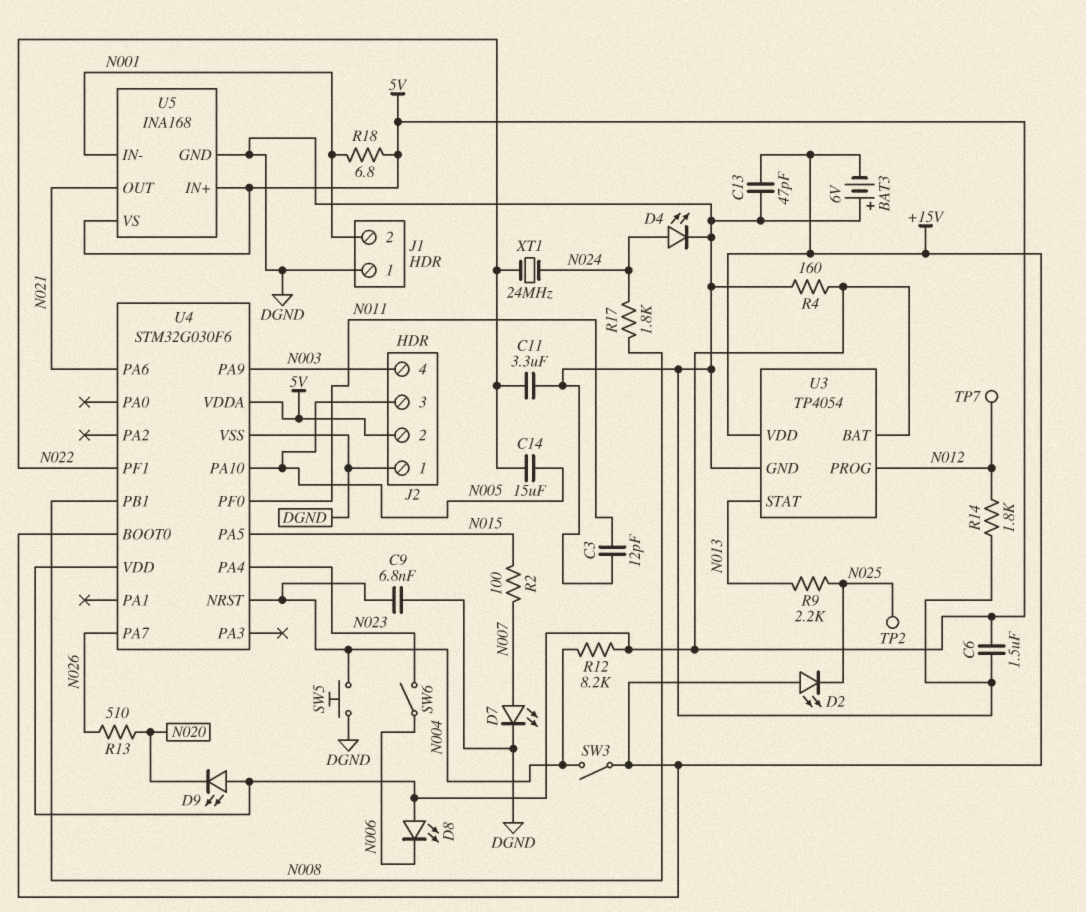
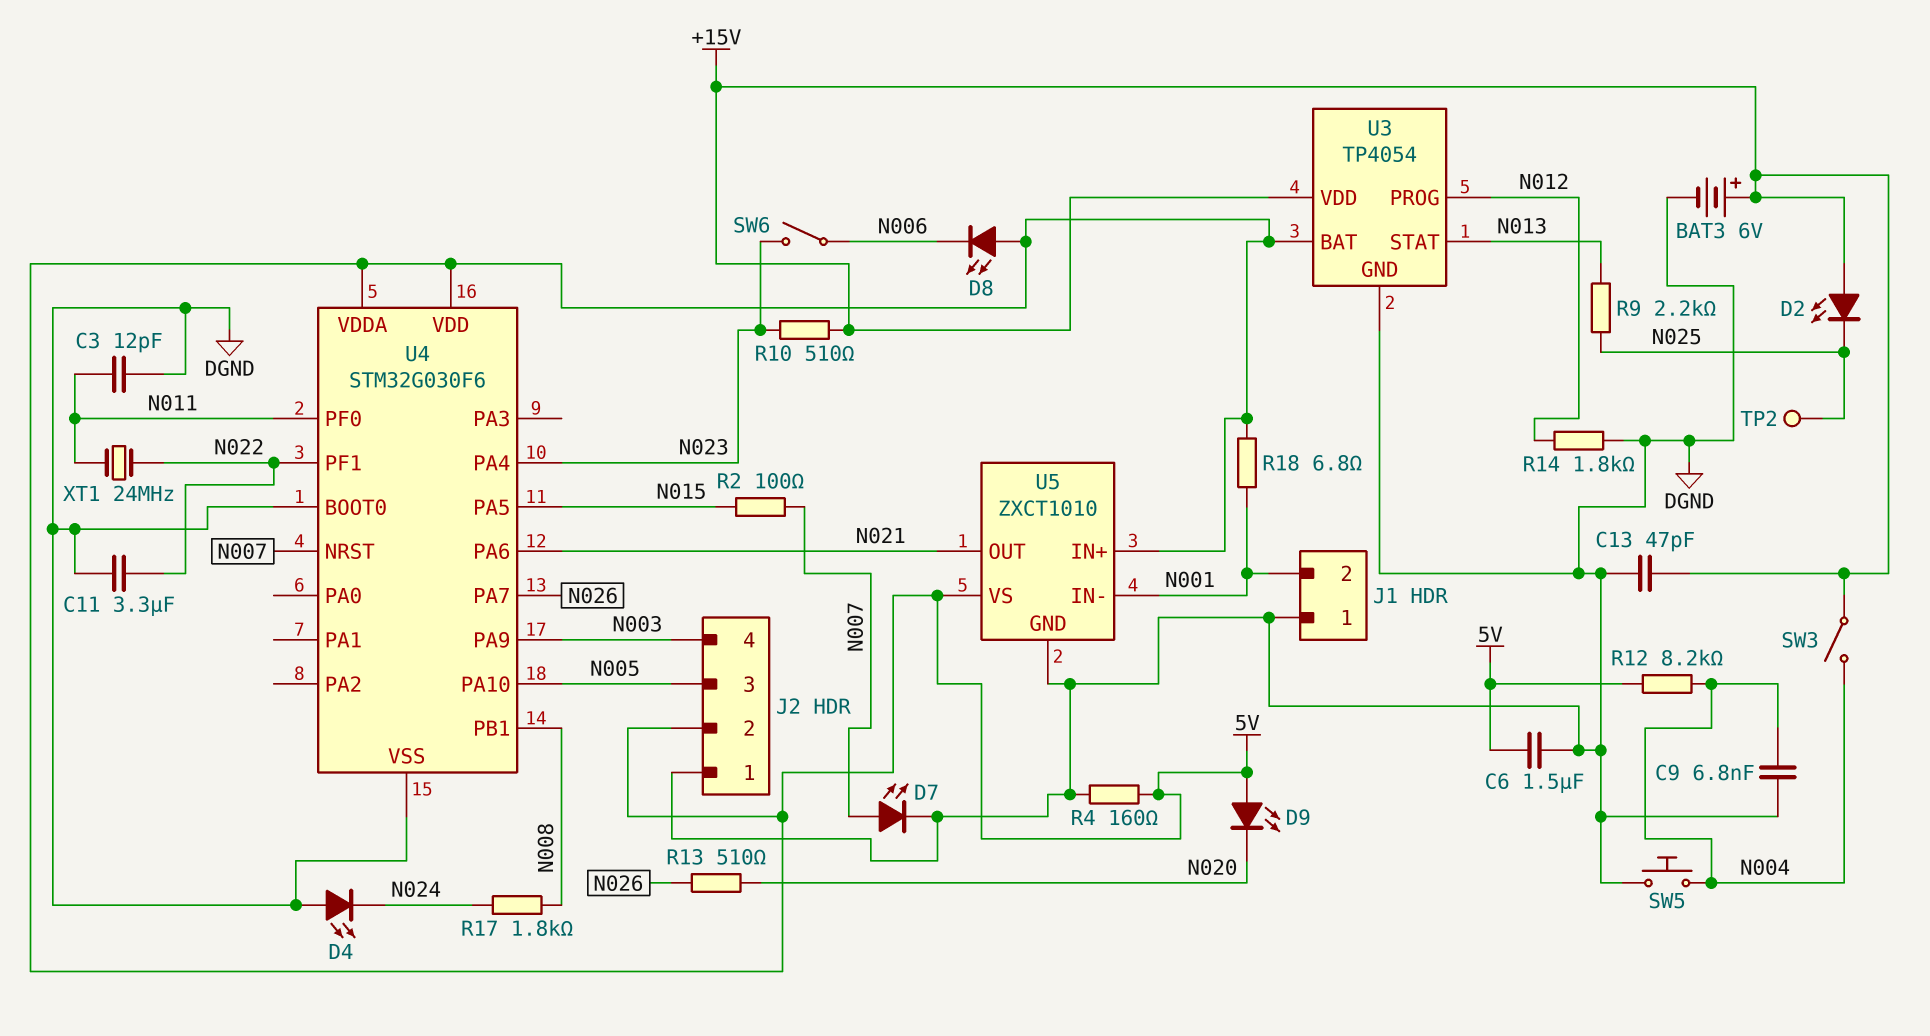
BAT3: 6V (plus DGND, minus +15V) -> 6V (plus +15V, minus DGND)
C14: 15uF (N005, N022) -> none
D4: LED (A N024, K DGND) -> LED (A DGND, K N024)
R10: none -> 510 (+15V, N023)
TP7: test point (N012) -> none
U4 pin BOOT0: +15V -> DGND
U4 pin NRST: N004 -> N007
U5: INA168 -> ZXCT1010
XT1: 24MHz (N022, N024) -> 24MHz (N011, N022)

